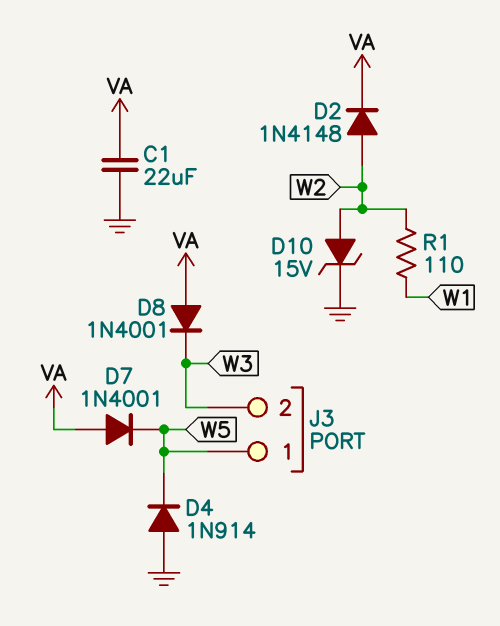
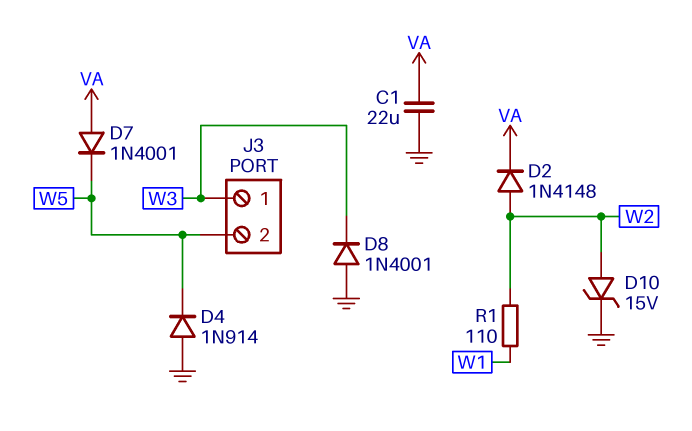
D8: diode 1N4001 (A VA, K W3) -> diode 1N4001 (A GND, K W3)
J3 pin 1: W5 -> W3
J3 pin 2: W3 -> W5

